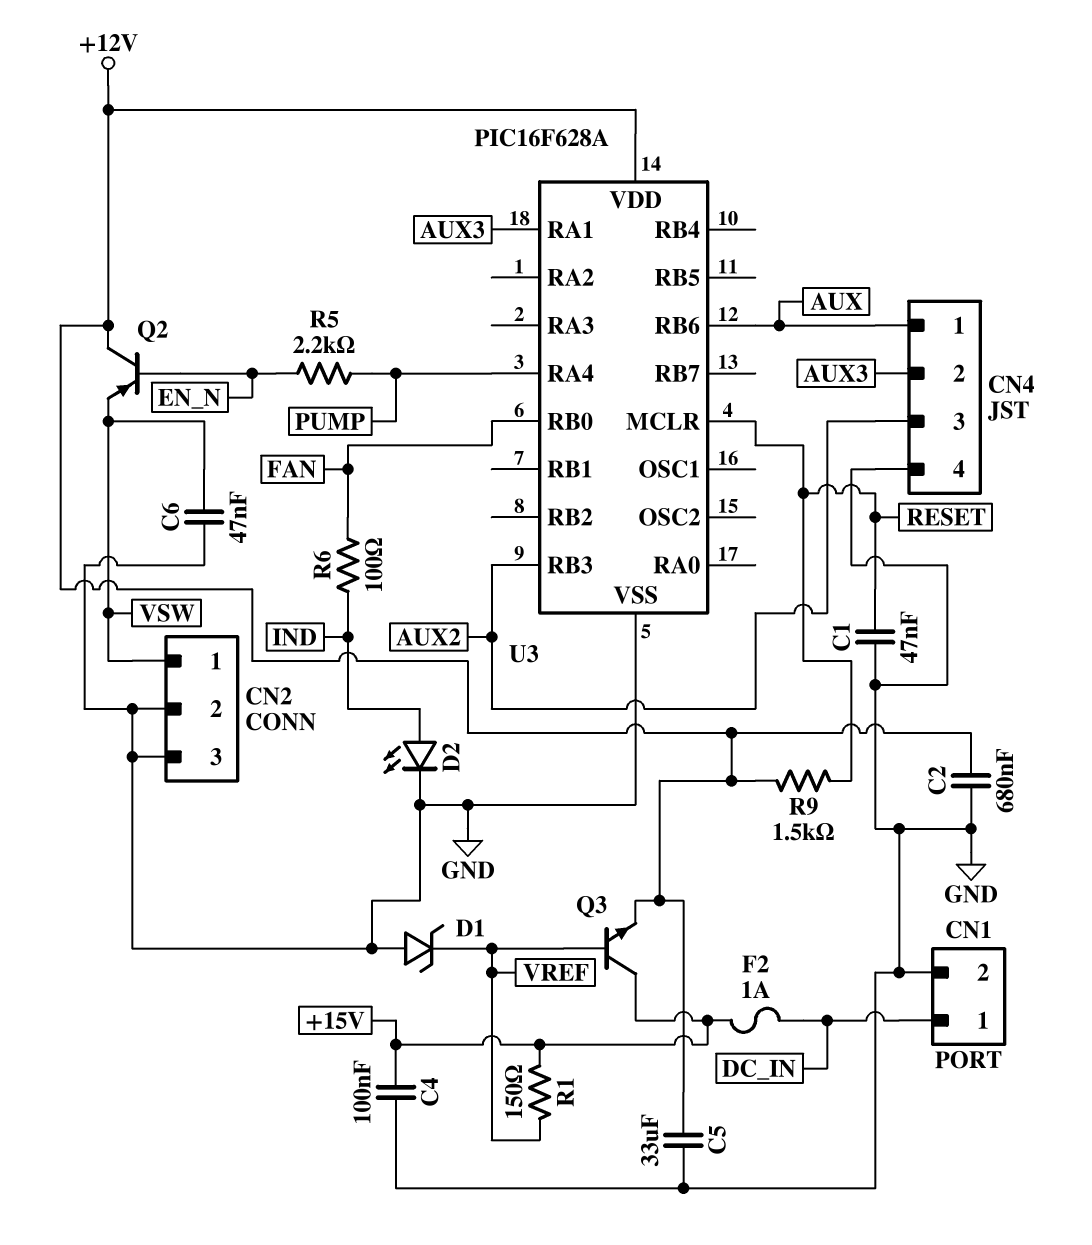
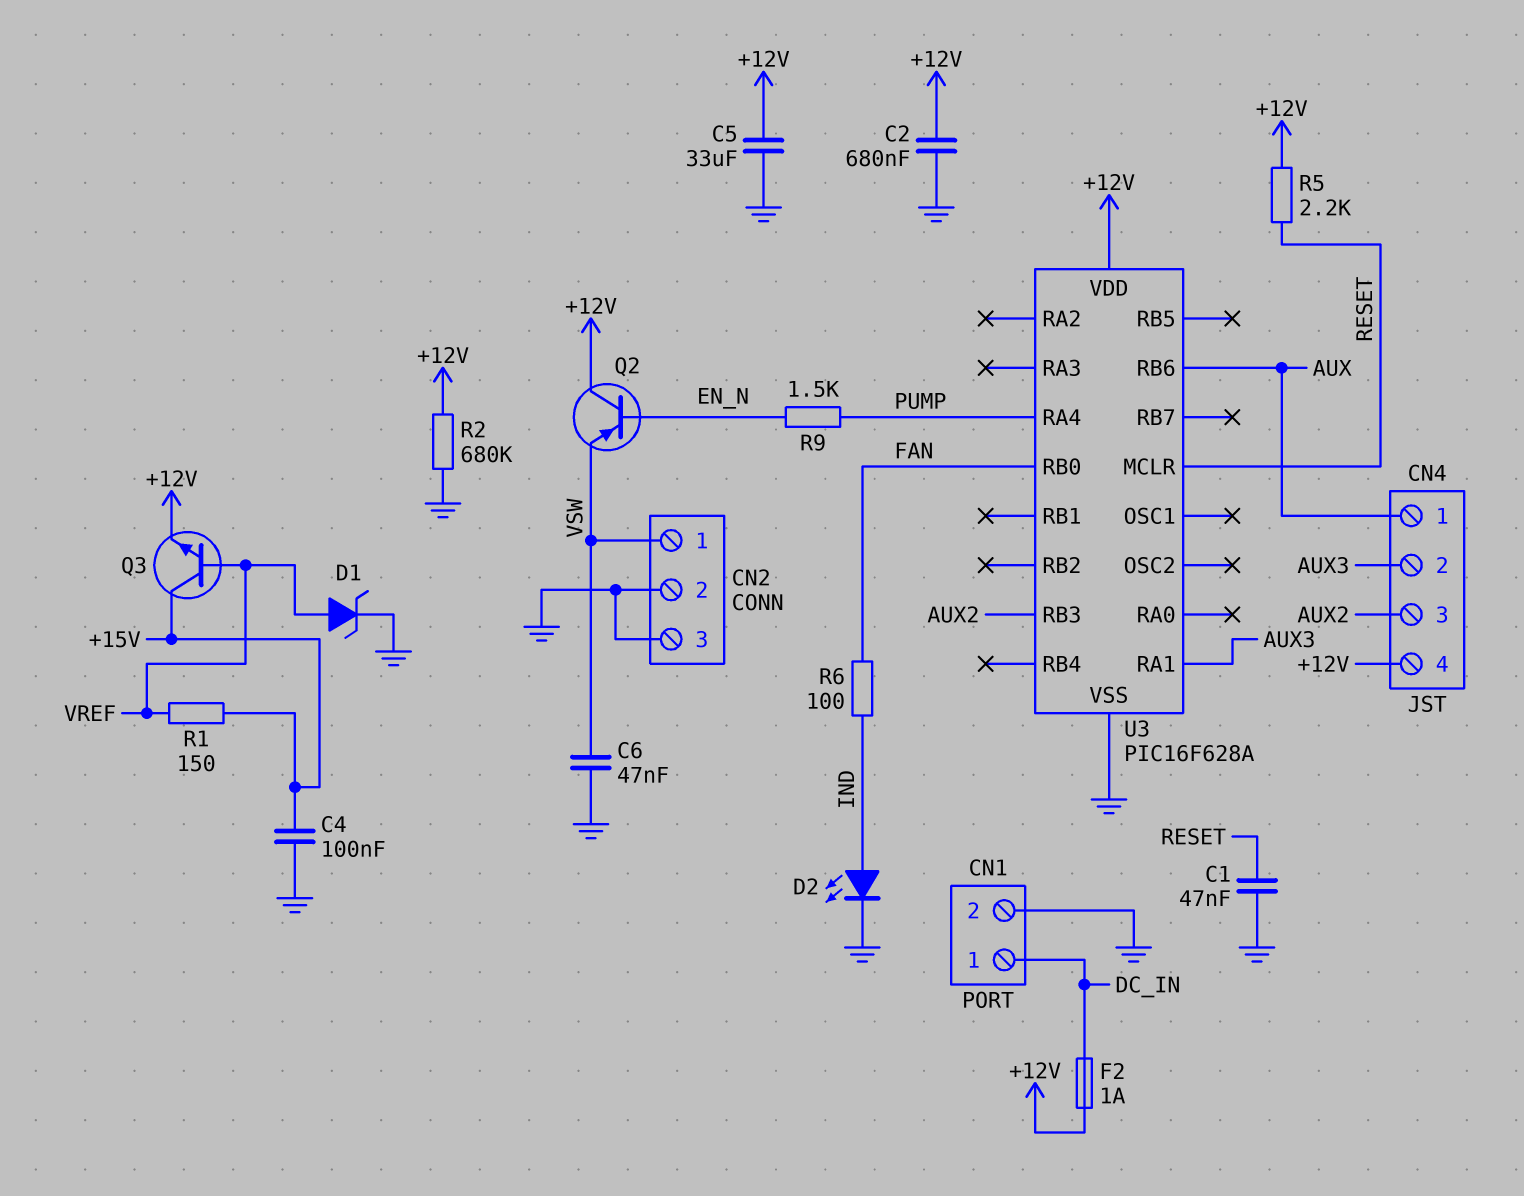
CN4 pin 4: GND -> +12V
D1: zener (A GND, K VREF) -> zener (A VREF, K GND)
F2: 1A (+15V, DC_IN) -> 1A (+12V, DC_IN)
R2: none -> 680k (+12V, GND)
R5: 2.2k (EN_N, PUMP) -> 2.2k (+12V, RESET)
R9: 1.5k (+12V, RESET) -> 1.5k (EN_N, PUMP)

